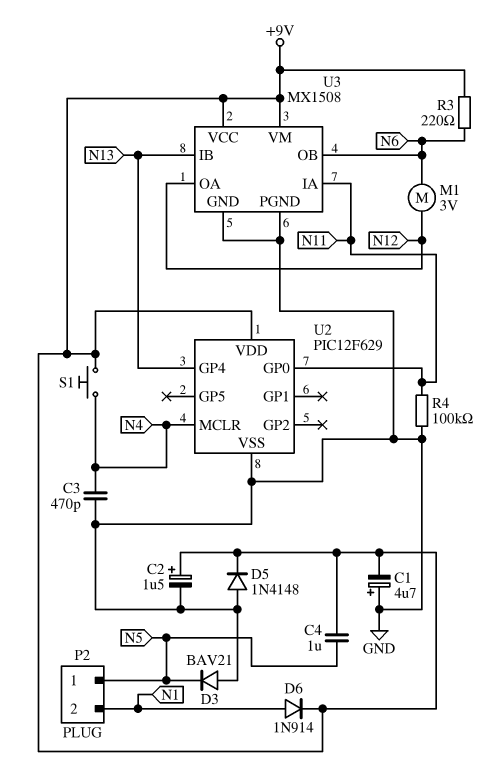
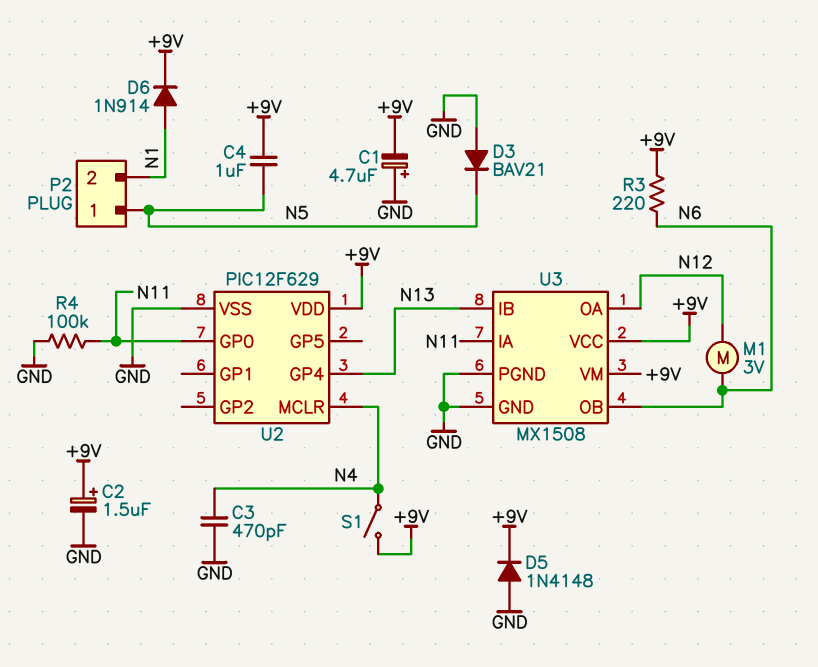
S1: button (+9V, N4) -> switch (+9V, N4)

